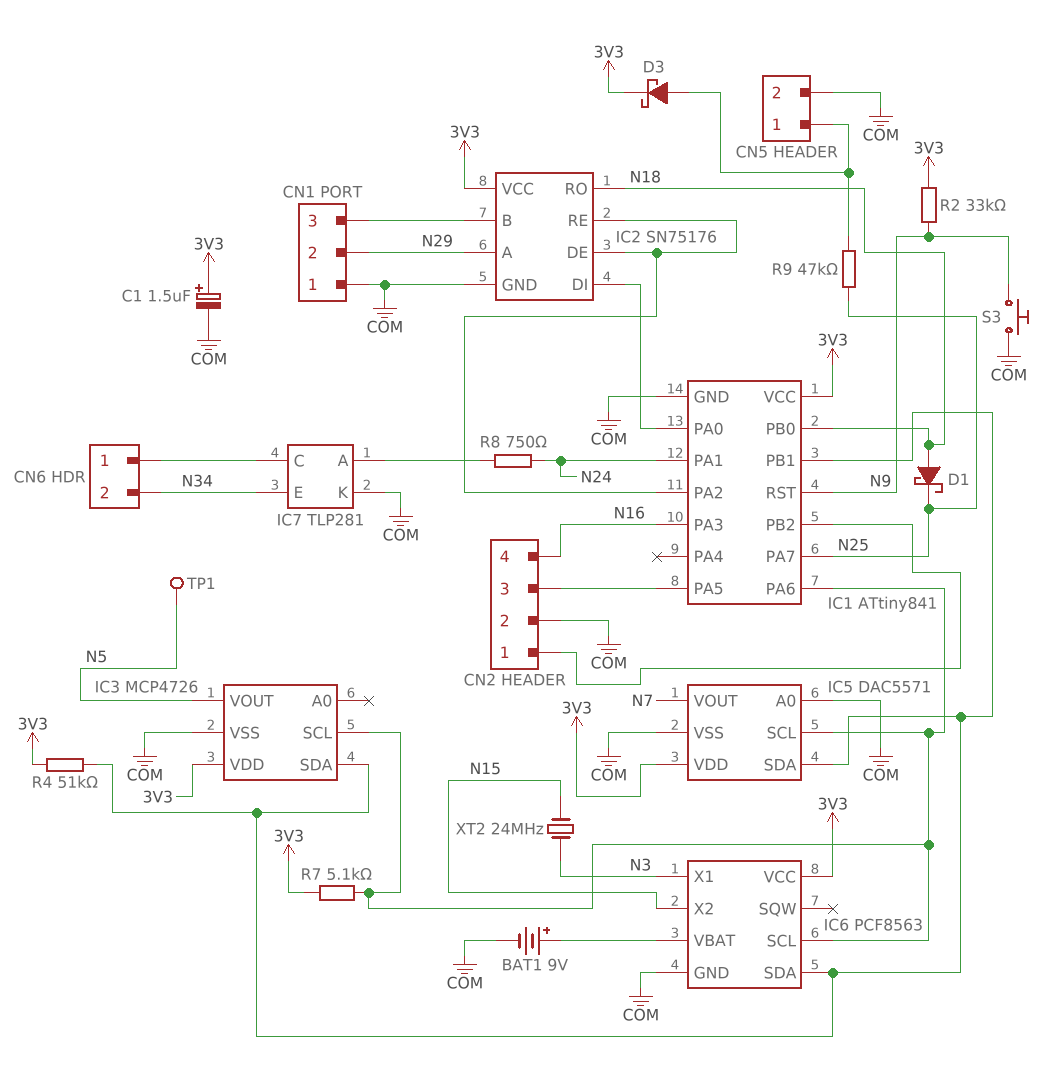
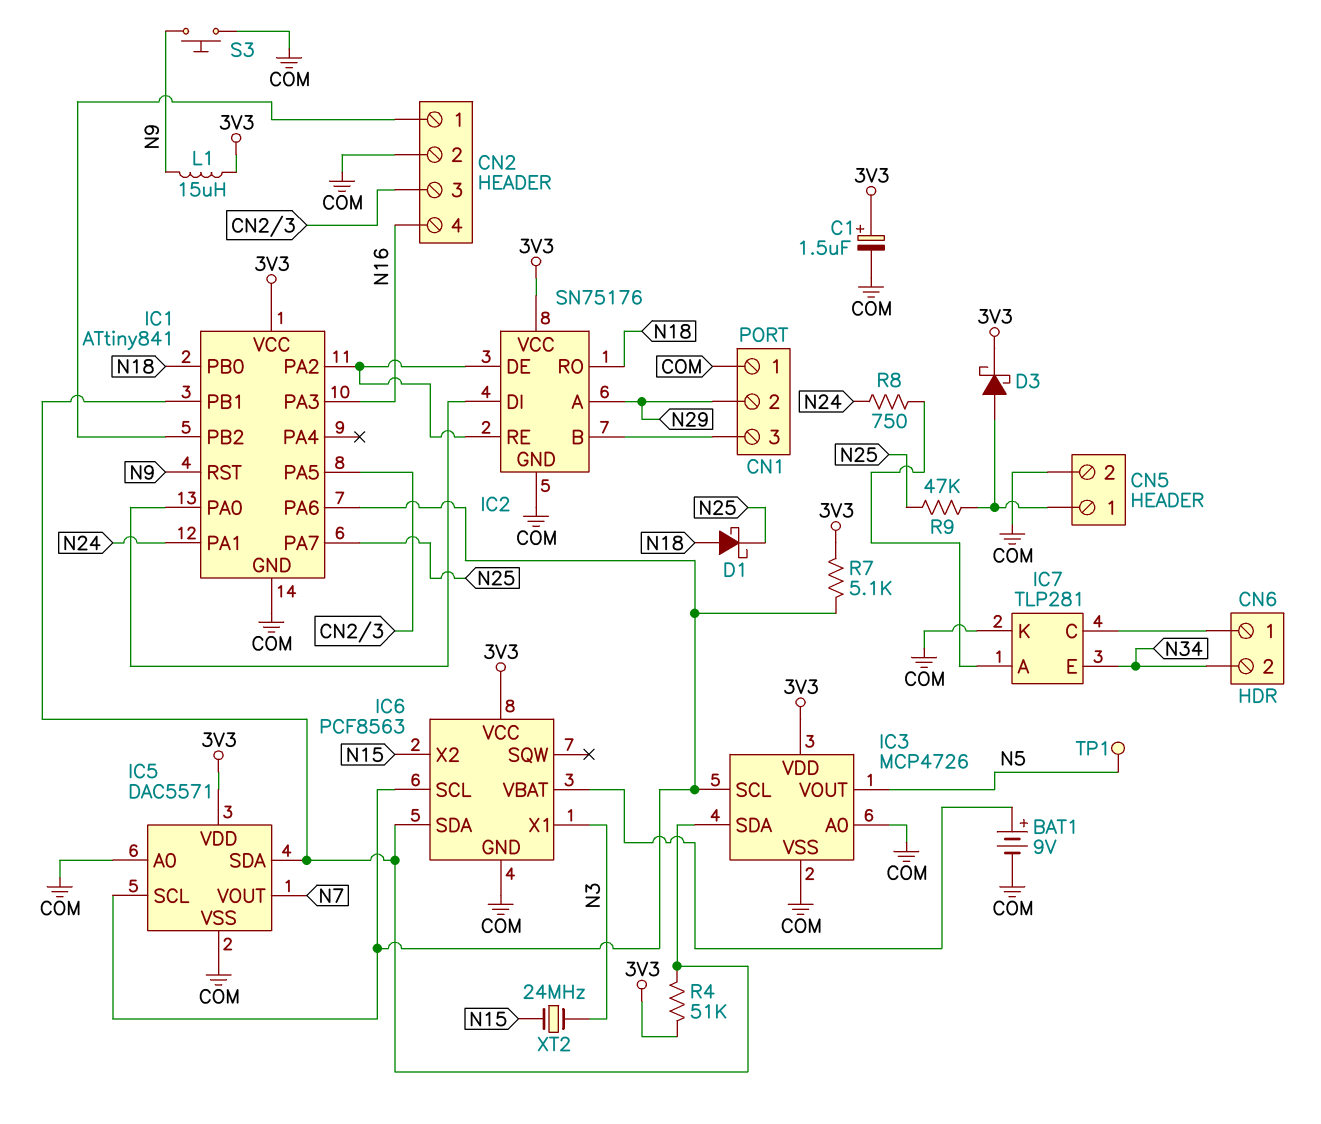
IC3 pin A0: none -> COM
L1: none -> 15uH (3V3, N9)
R2: 33k (3V3, N9) -> none

